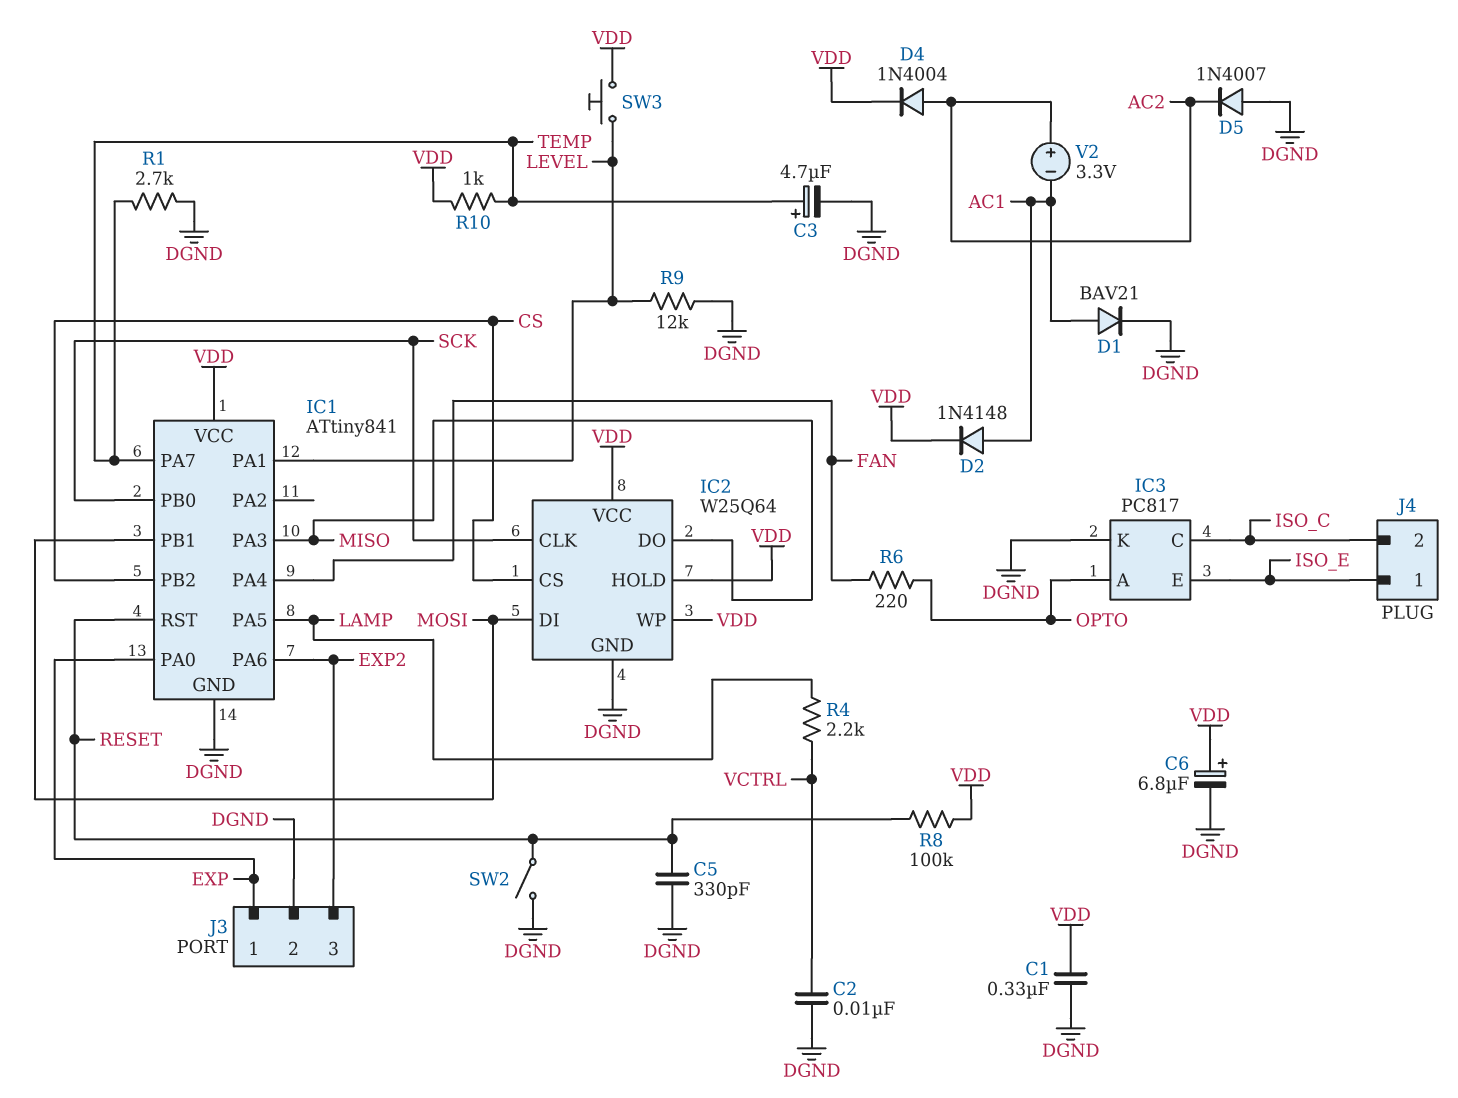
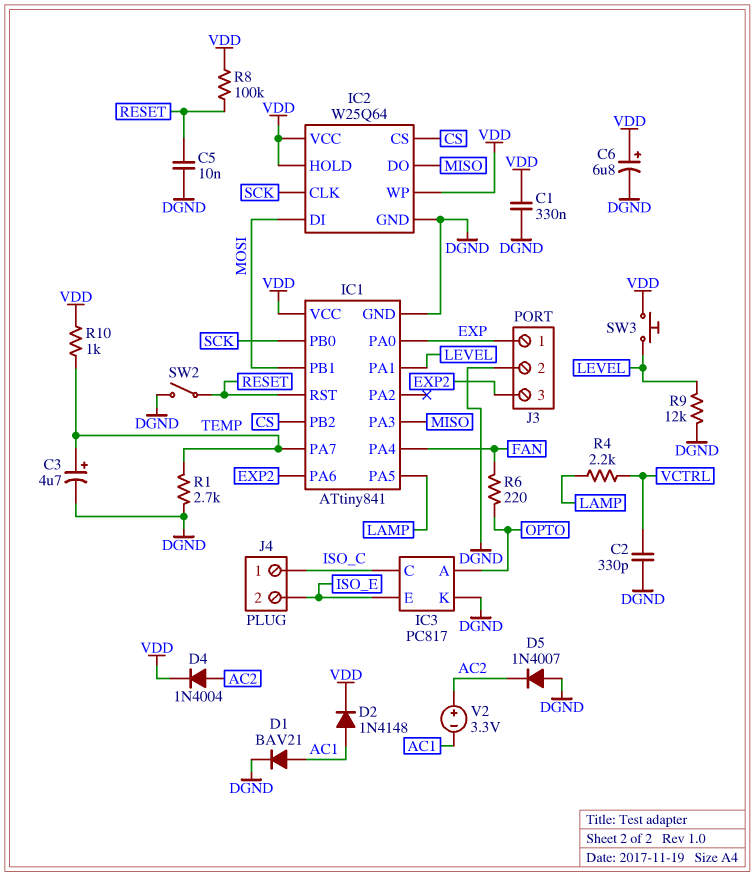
C2: 10nF (DGND, VCTRL) -> 330pF (DGND, VCTRL)
C5: 330pF (DGND, RESET) -> 10nF (DGND, RESET)
J4 pin 1: ISO_E -> ISO_C
J4 pin 2: ISO_C -> ISO_E

